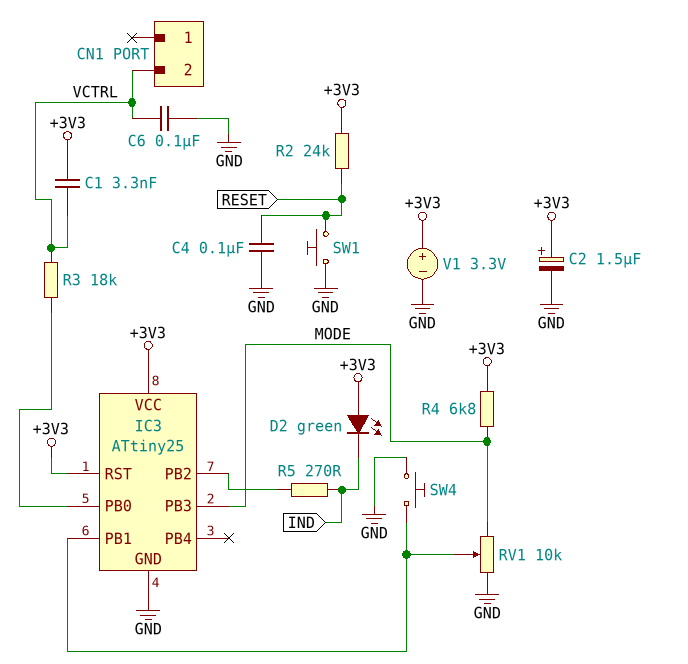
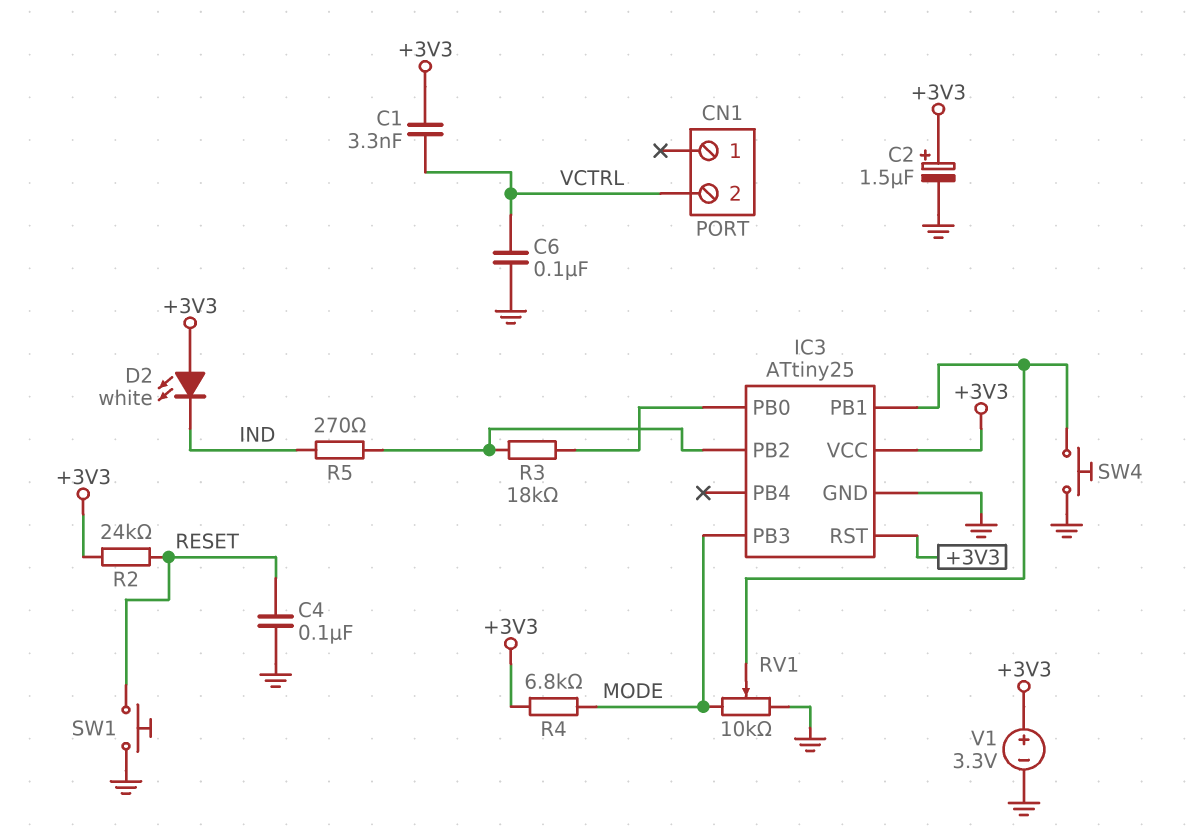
D2: LED green (A +3V3, K IND) -> LED white (A +3V3, K IND)
R3: 18k (IC3/PB0, VCTRL) -> 18k (IC3/PB0, IC3/PB2)

